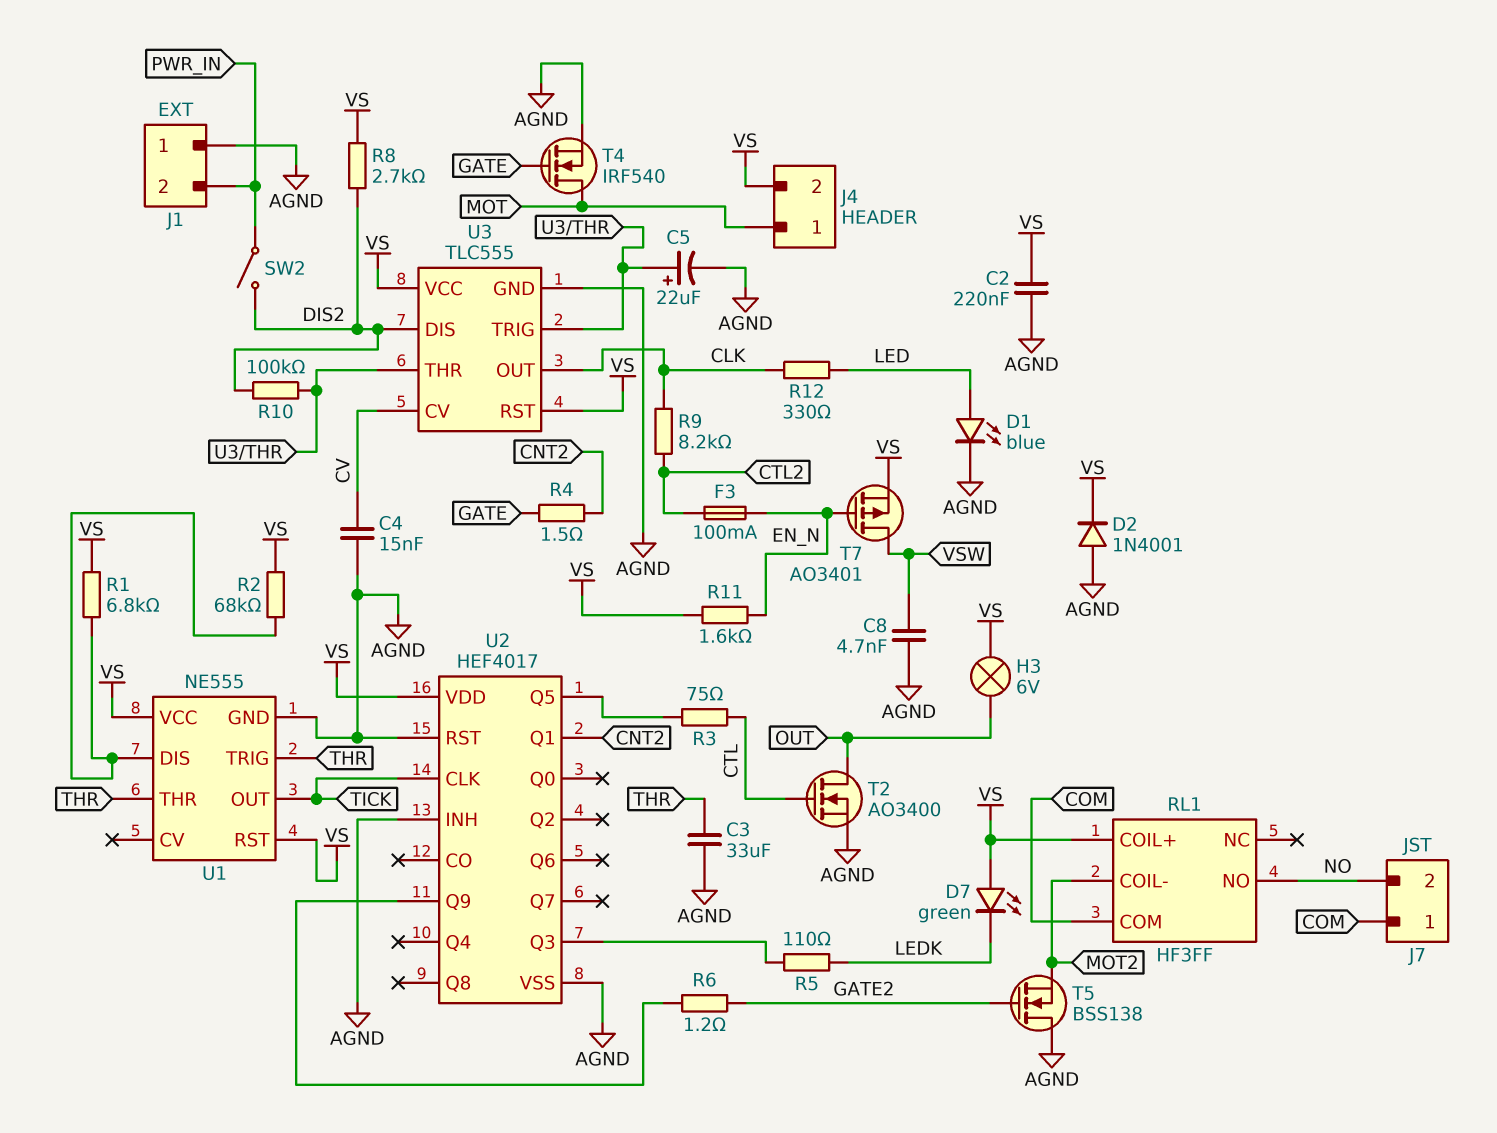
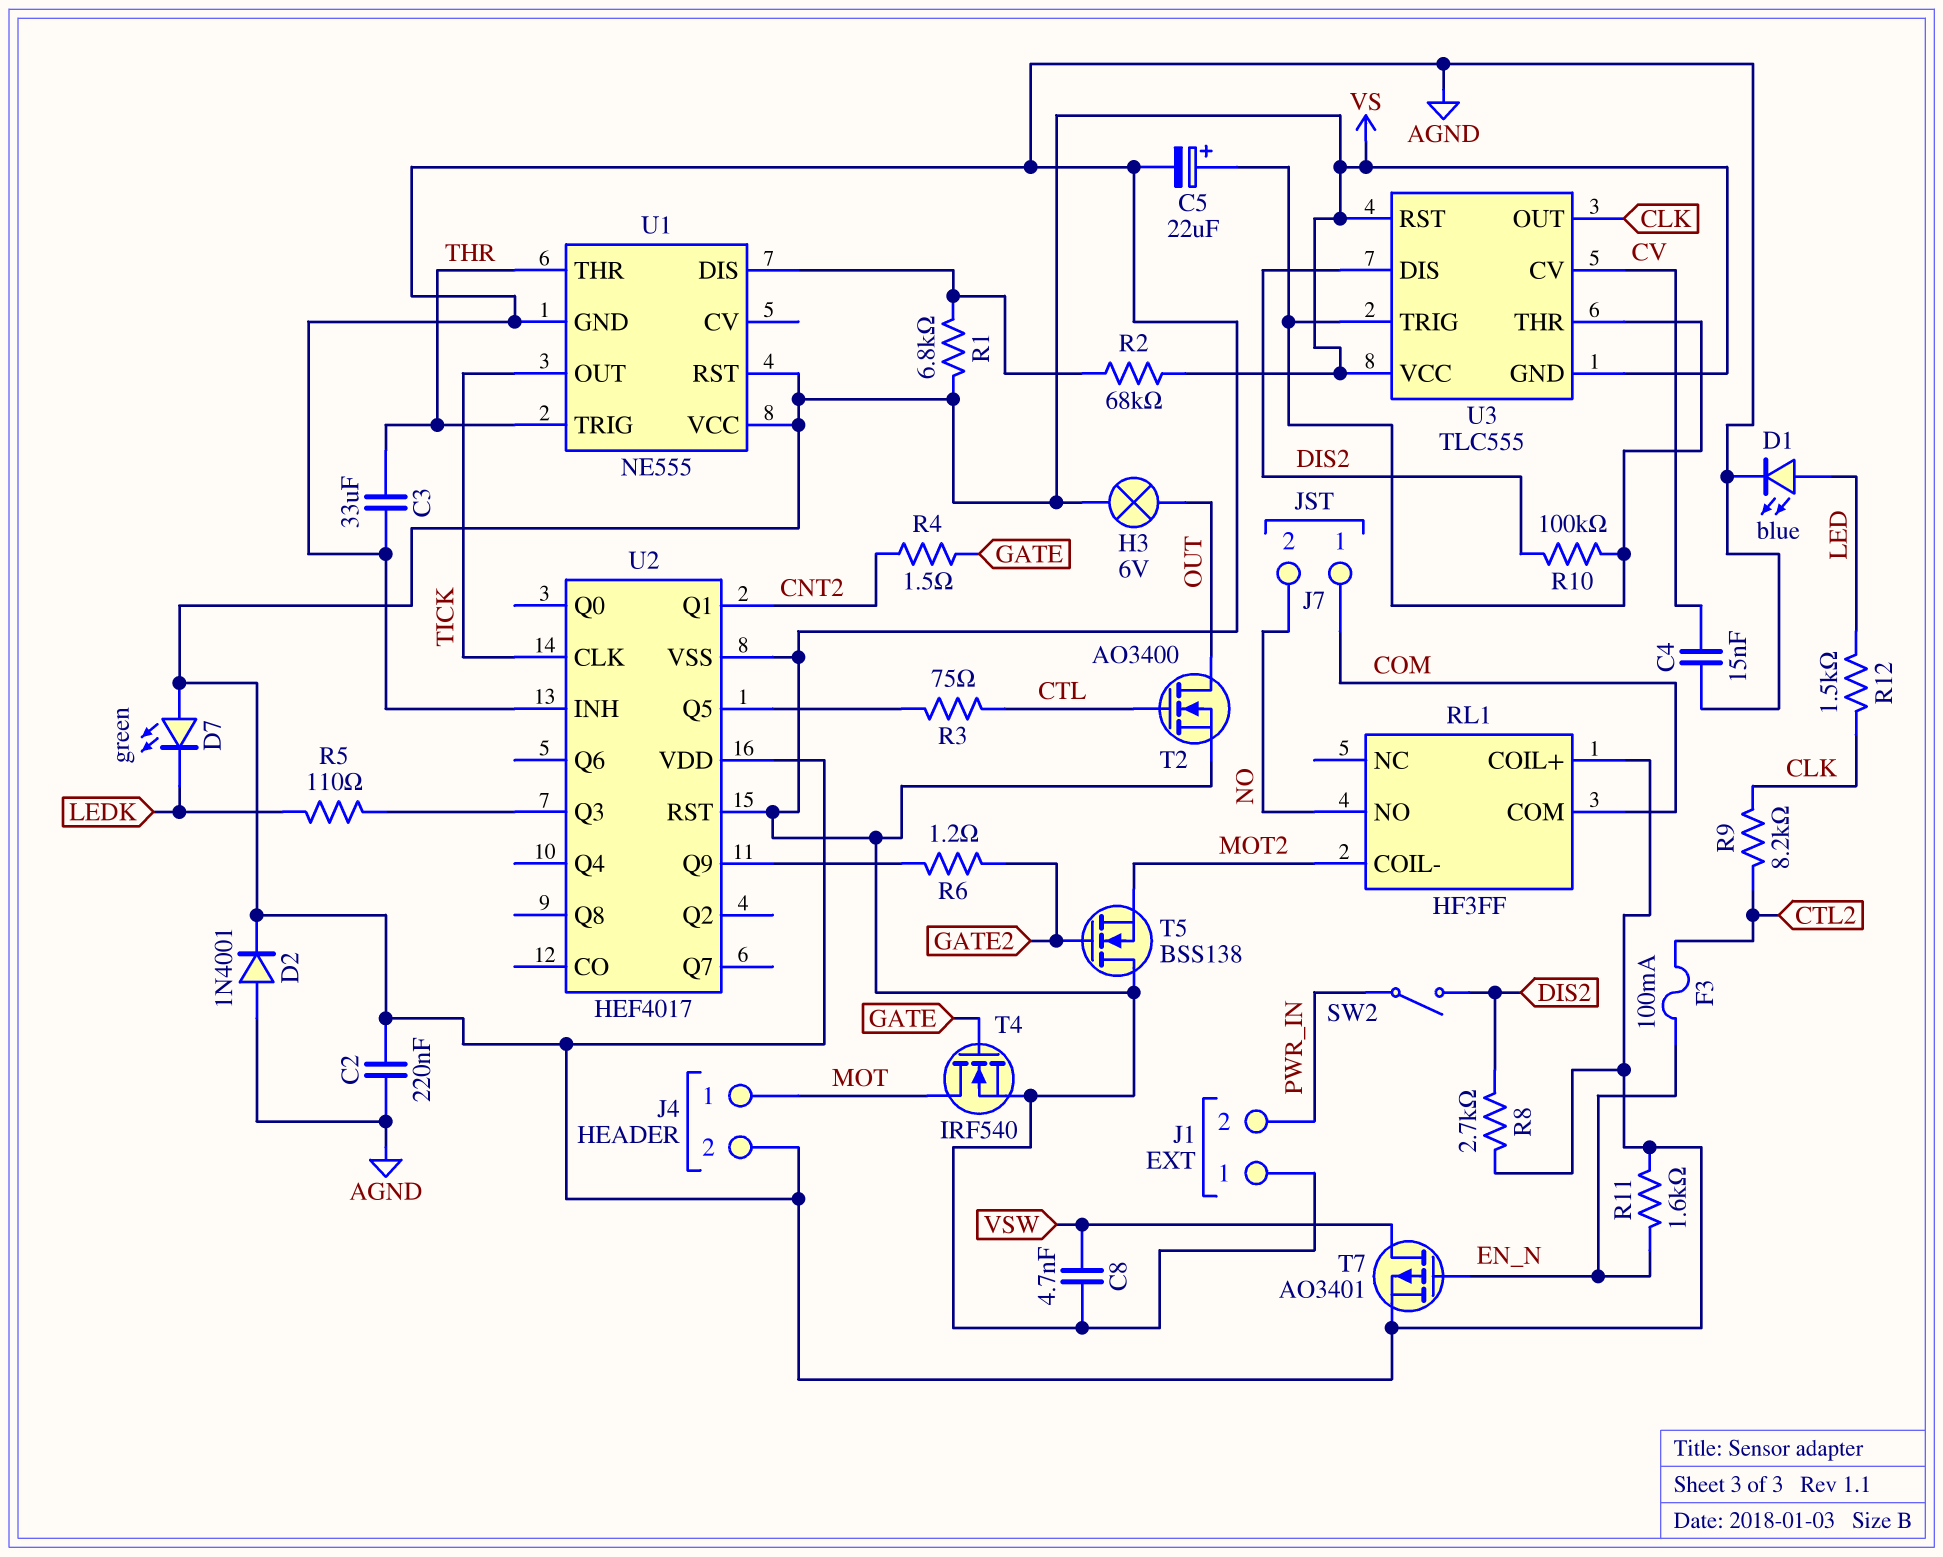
R12: 330 (CLK, LED) -> 1.5k (CLK, LED)
U3 pin GND: AGND -> VS

